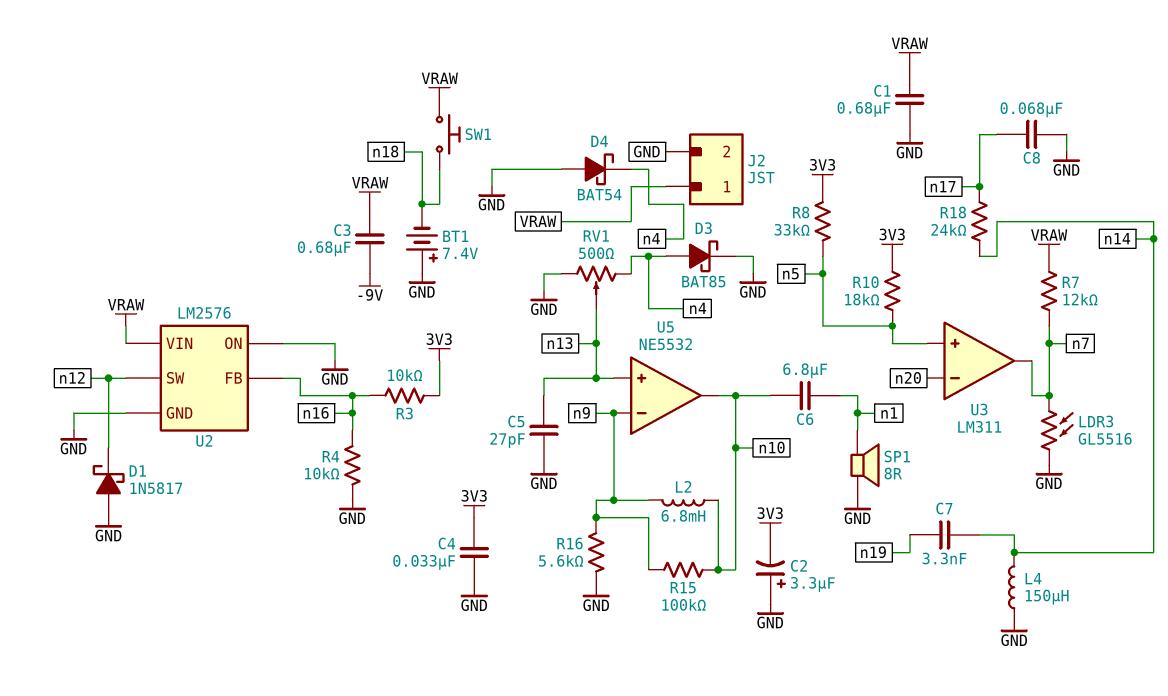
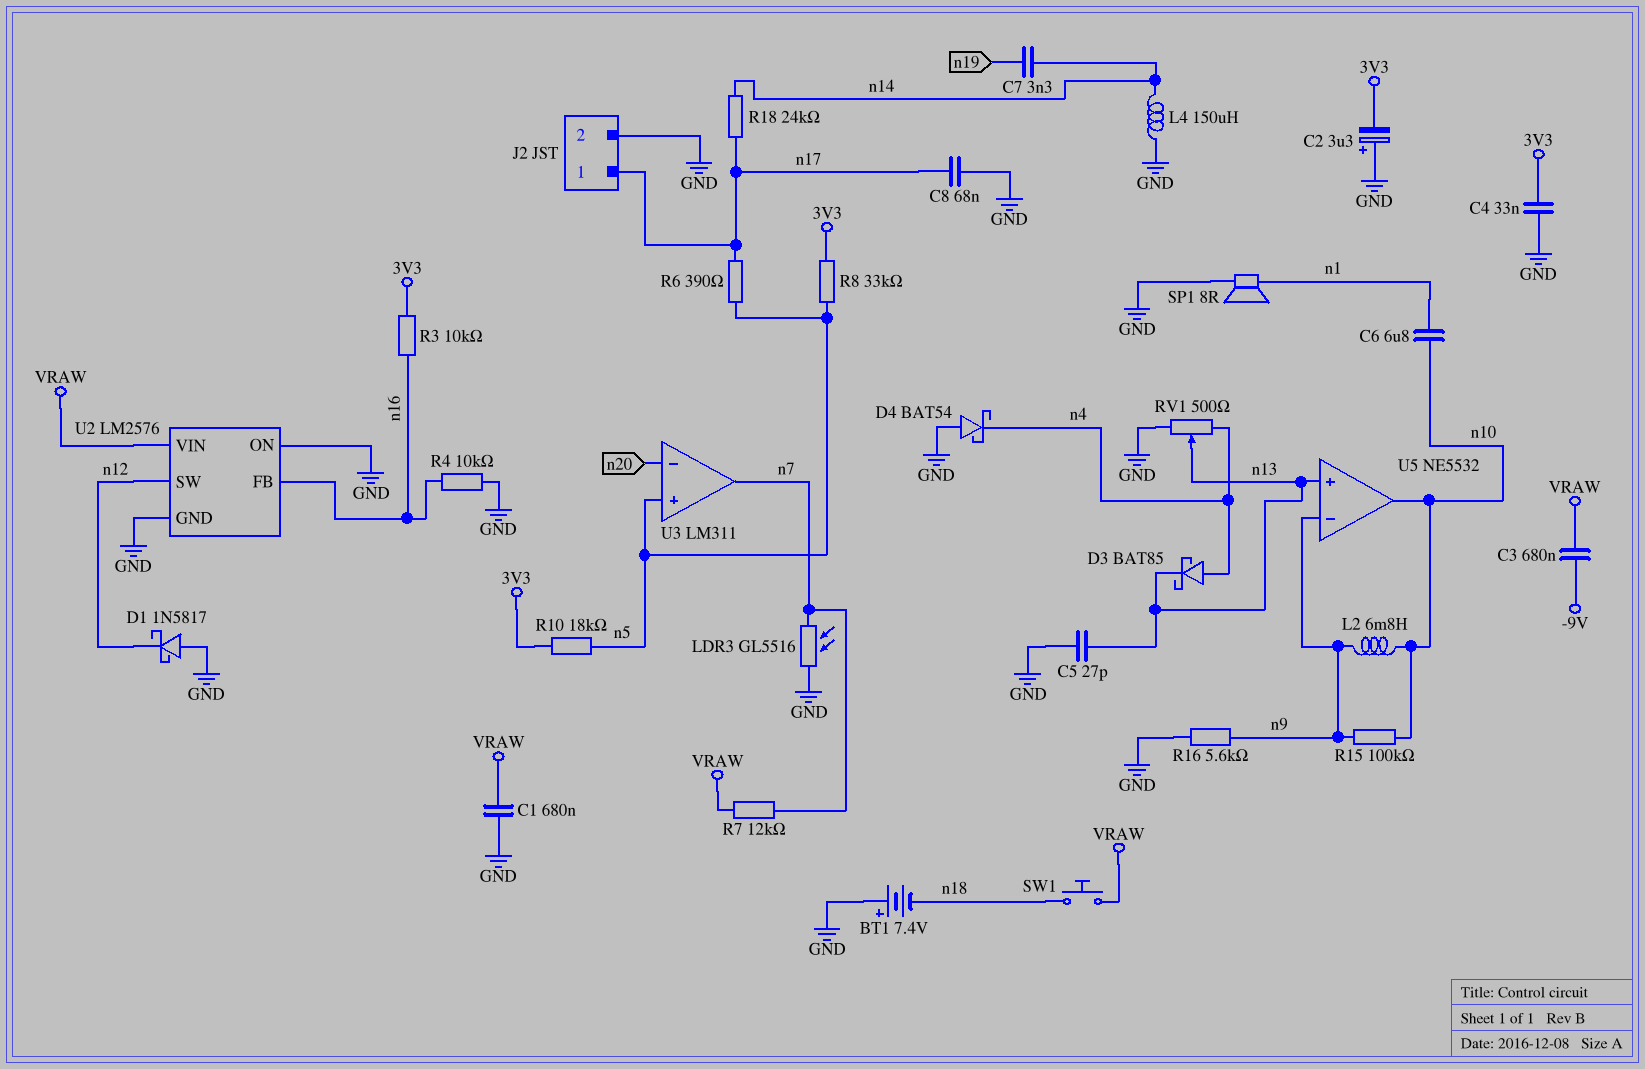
D3: schottky BAT85 (A n4, K GND) -> schottky BAT85 (A n4, K n13)
J2 pin 1: VRAW -> n17
R6: none -> 390 (n5, n17)

